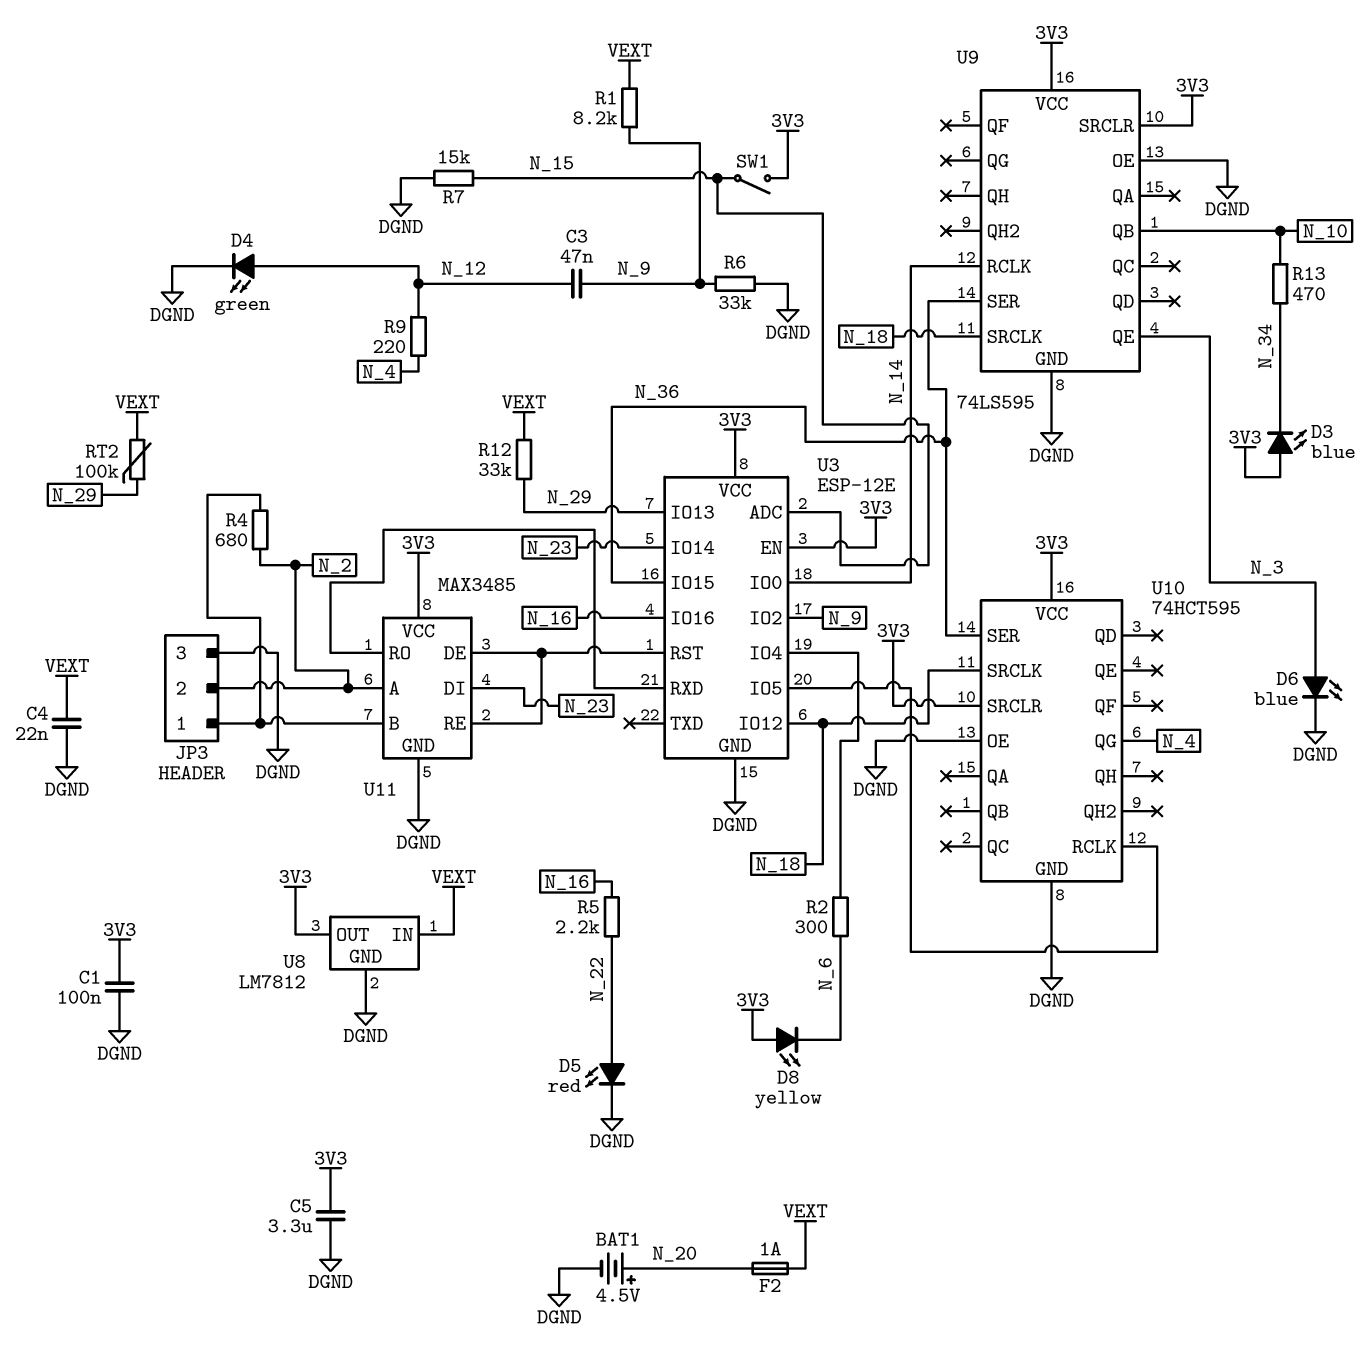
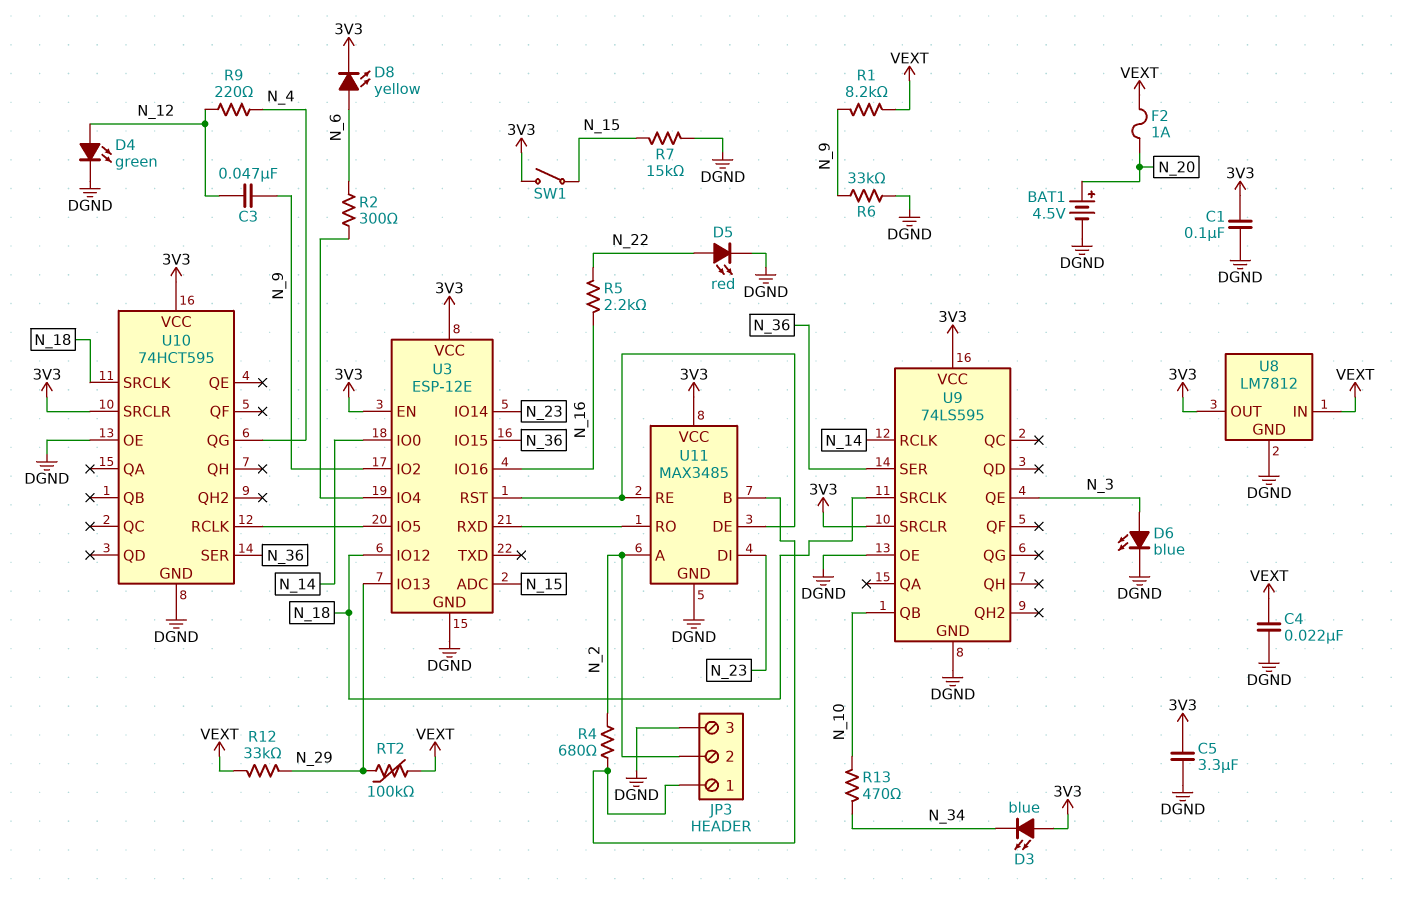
D8: LED yellow (A 3V3, K N_6) -> LED yellow (A N_6, K 3V3)

